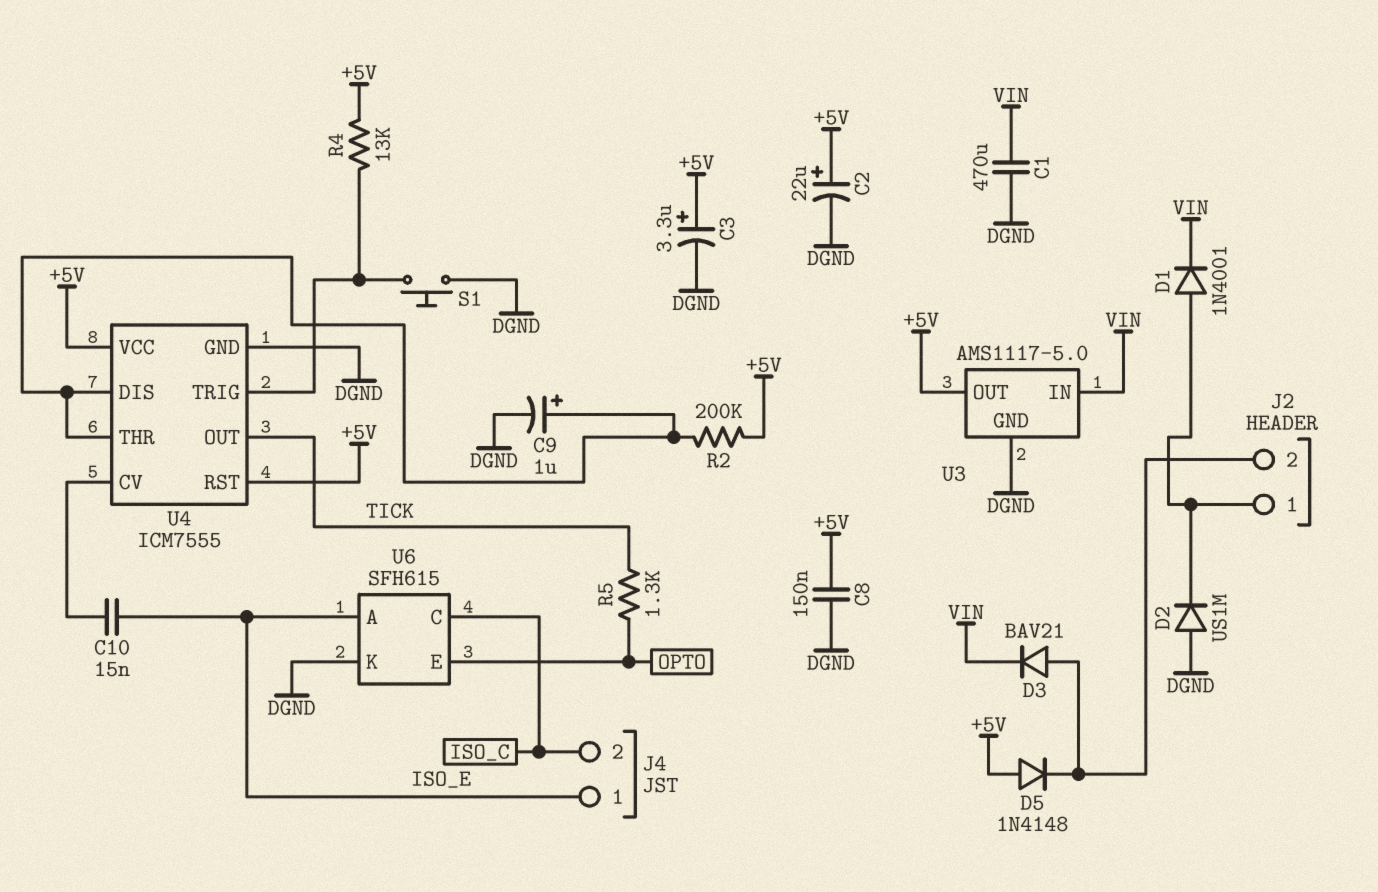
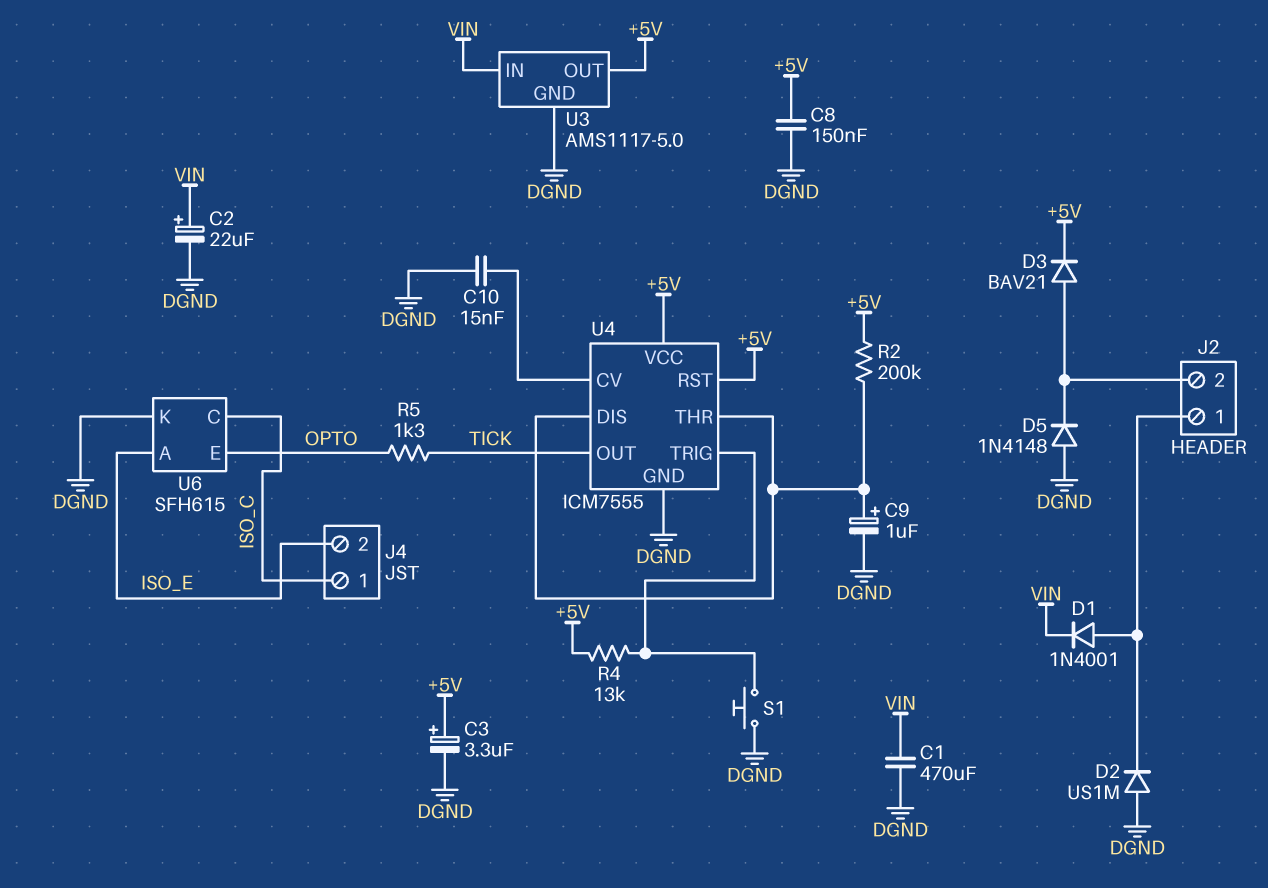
C2: 22uF (plus +5V, minus DGND) -> 22uF (plus VIN, minus DGND)
C10: 15nF (ISO_E, U4/CV) -> 15nF (DGND, U4/CV)
D3: diode BAV21 (A J2/2, K VIN) -> diode BAV21 (A J2/2, K +5V)
D5: diode 1N4148 (A +5V, K J2/2) -> diode 1N4148 (A DGND, K J2/2)
J4 pin 1: ISO_E -> ISO_C
J4 pin 2: ISO_C -> ISO_E

